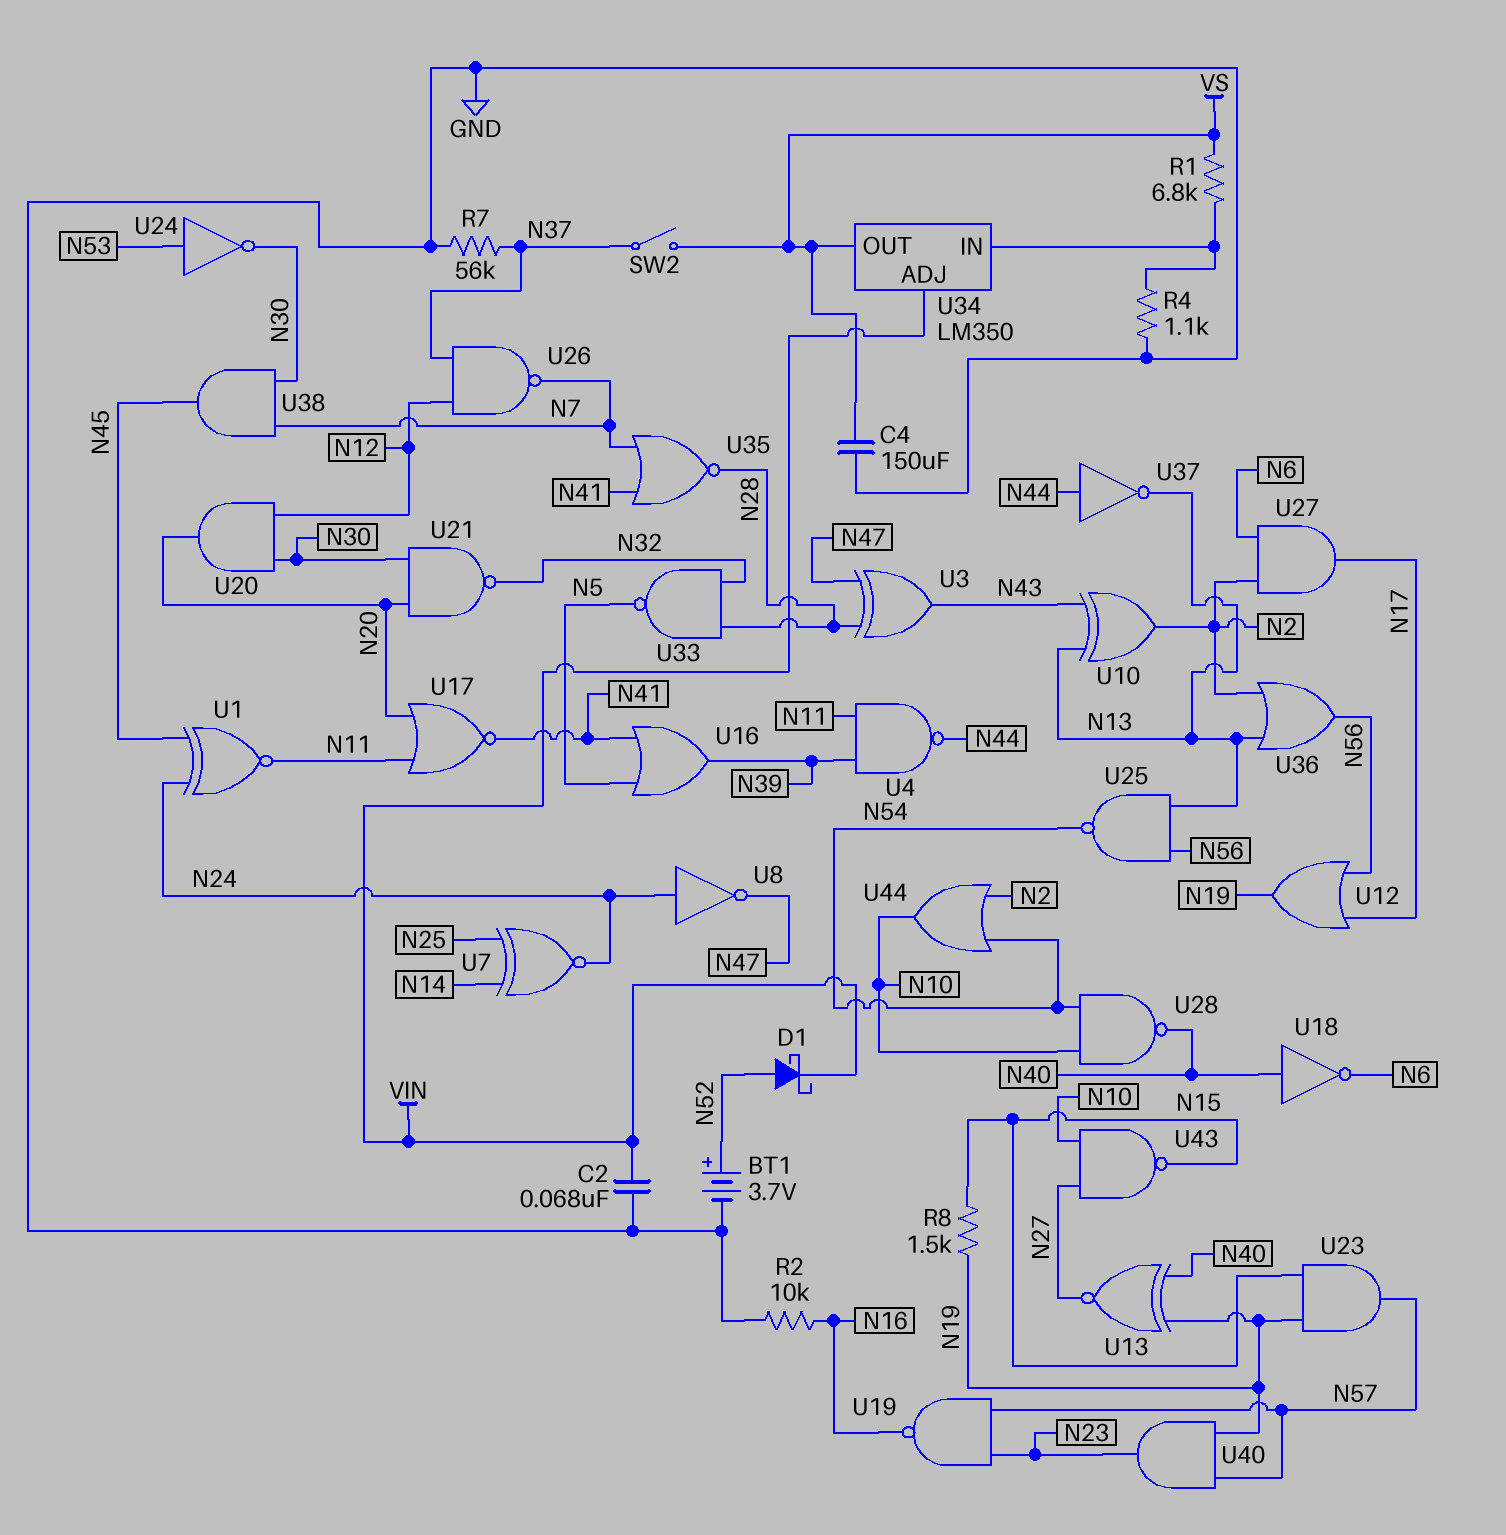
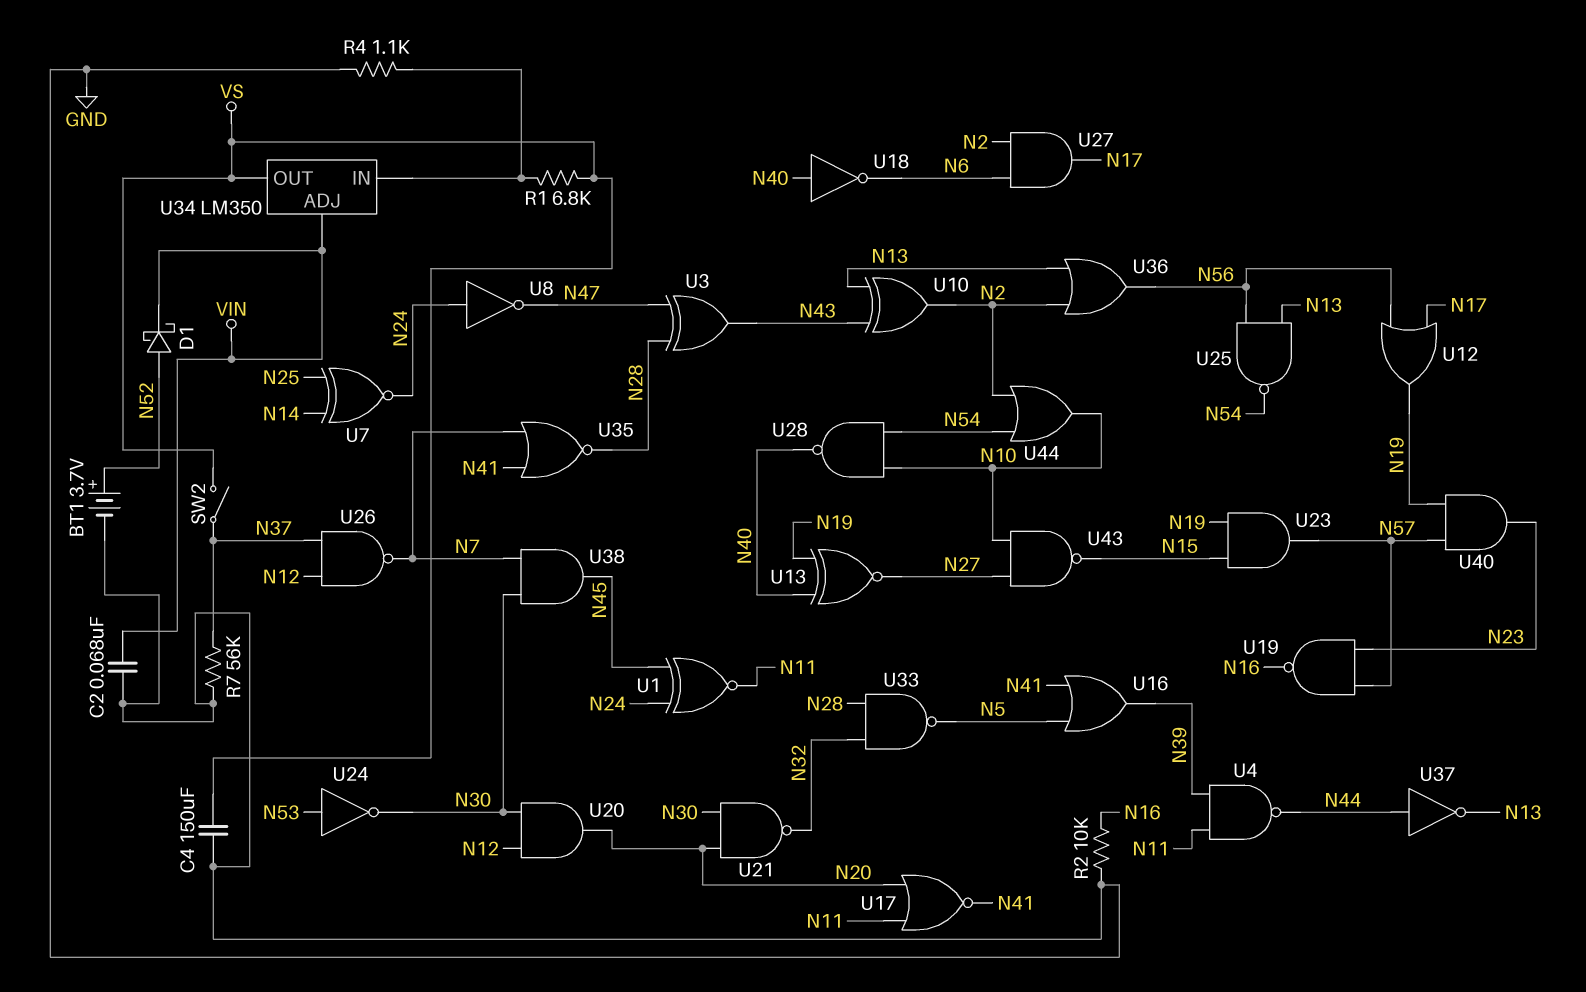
R8: 1.5k (N15, N19) -> none

